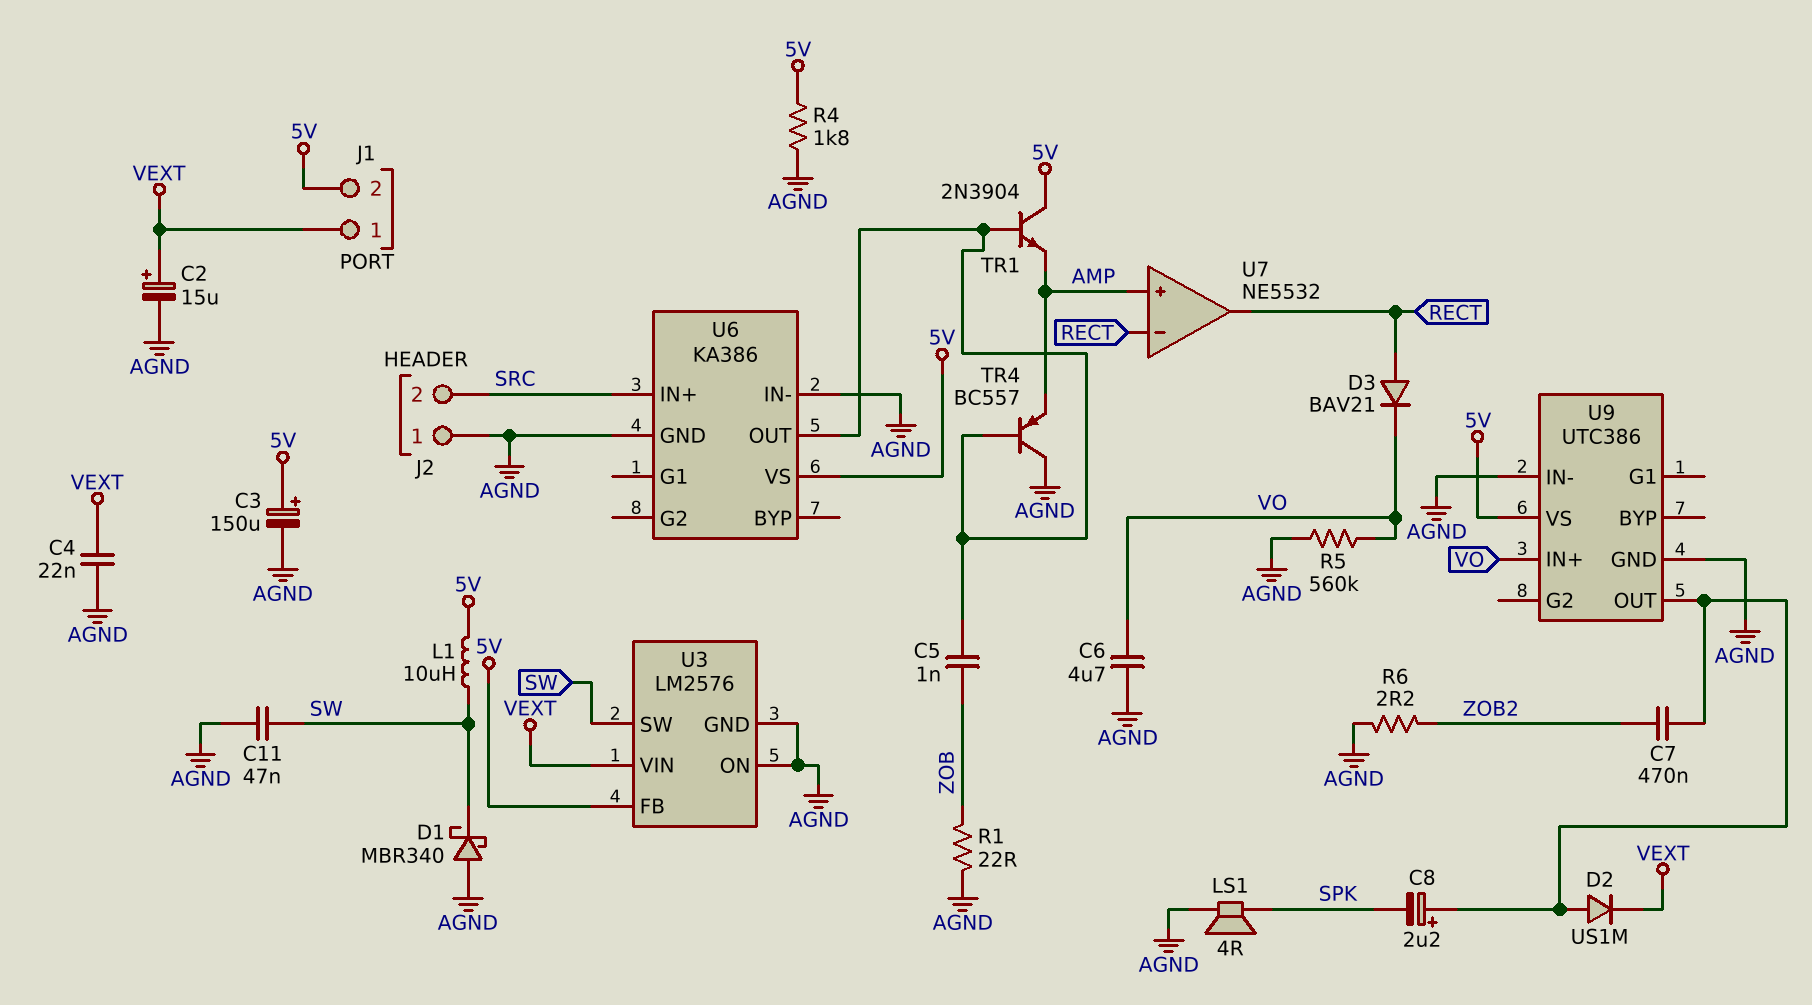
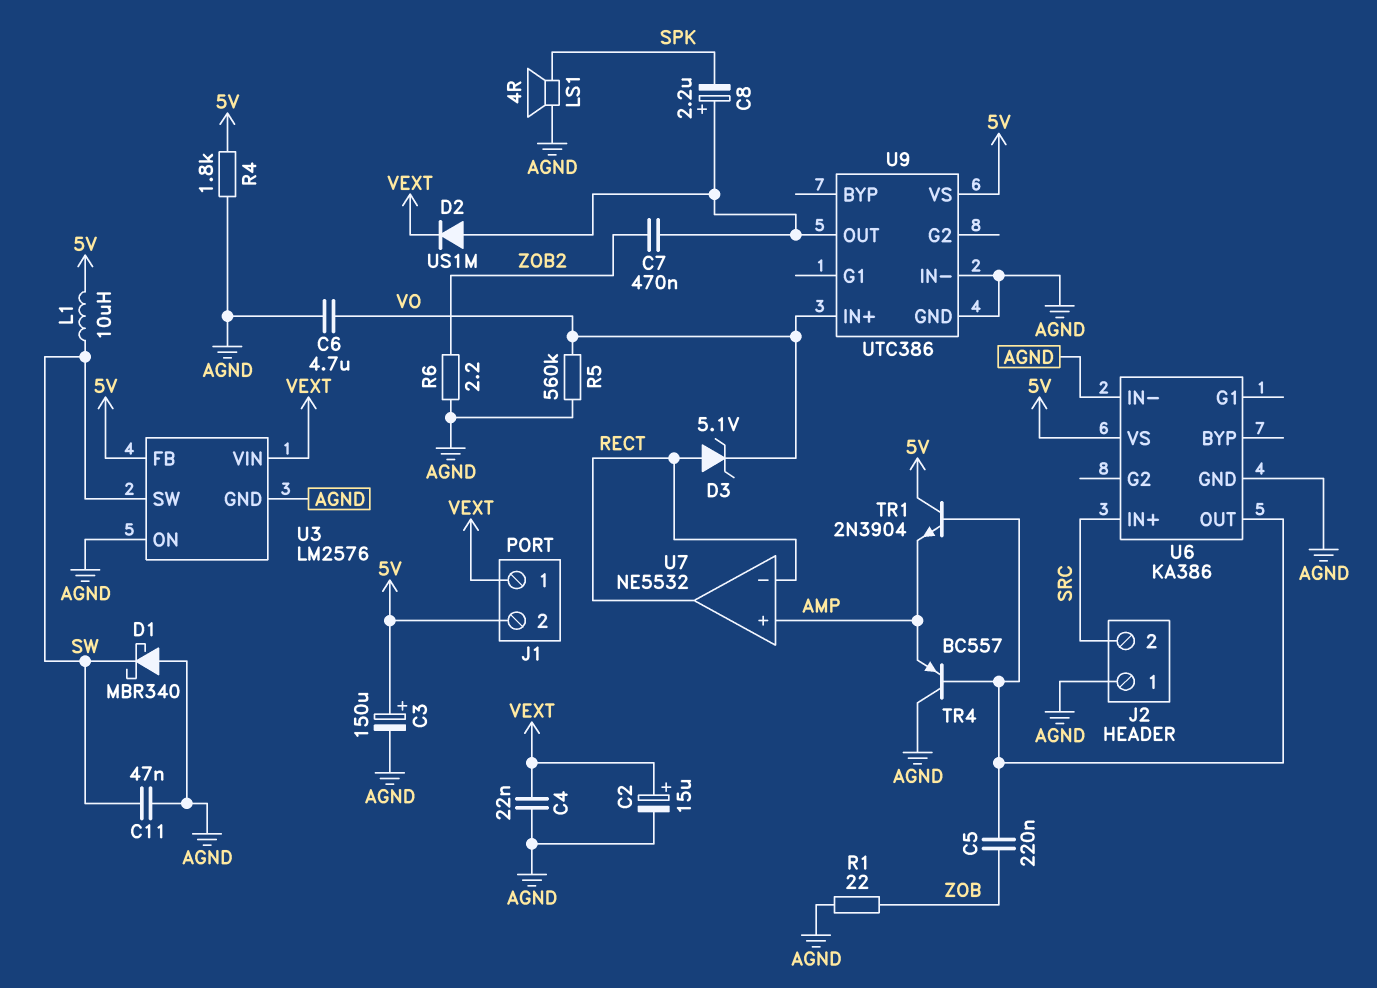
C5: 1nF (U6/OUT, ZOB) -> 220nF (U6/OUT, ZOB)
D3: diode BAV21 (A RECT, K VO) -> zener 5.1V (A RECT, K VO)

